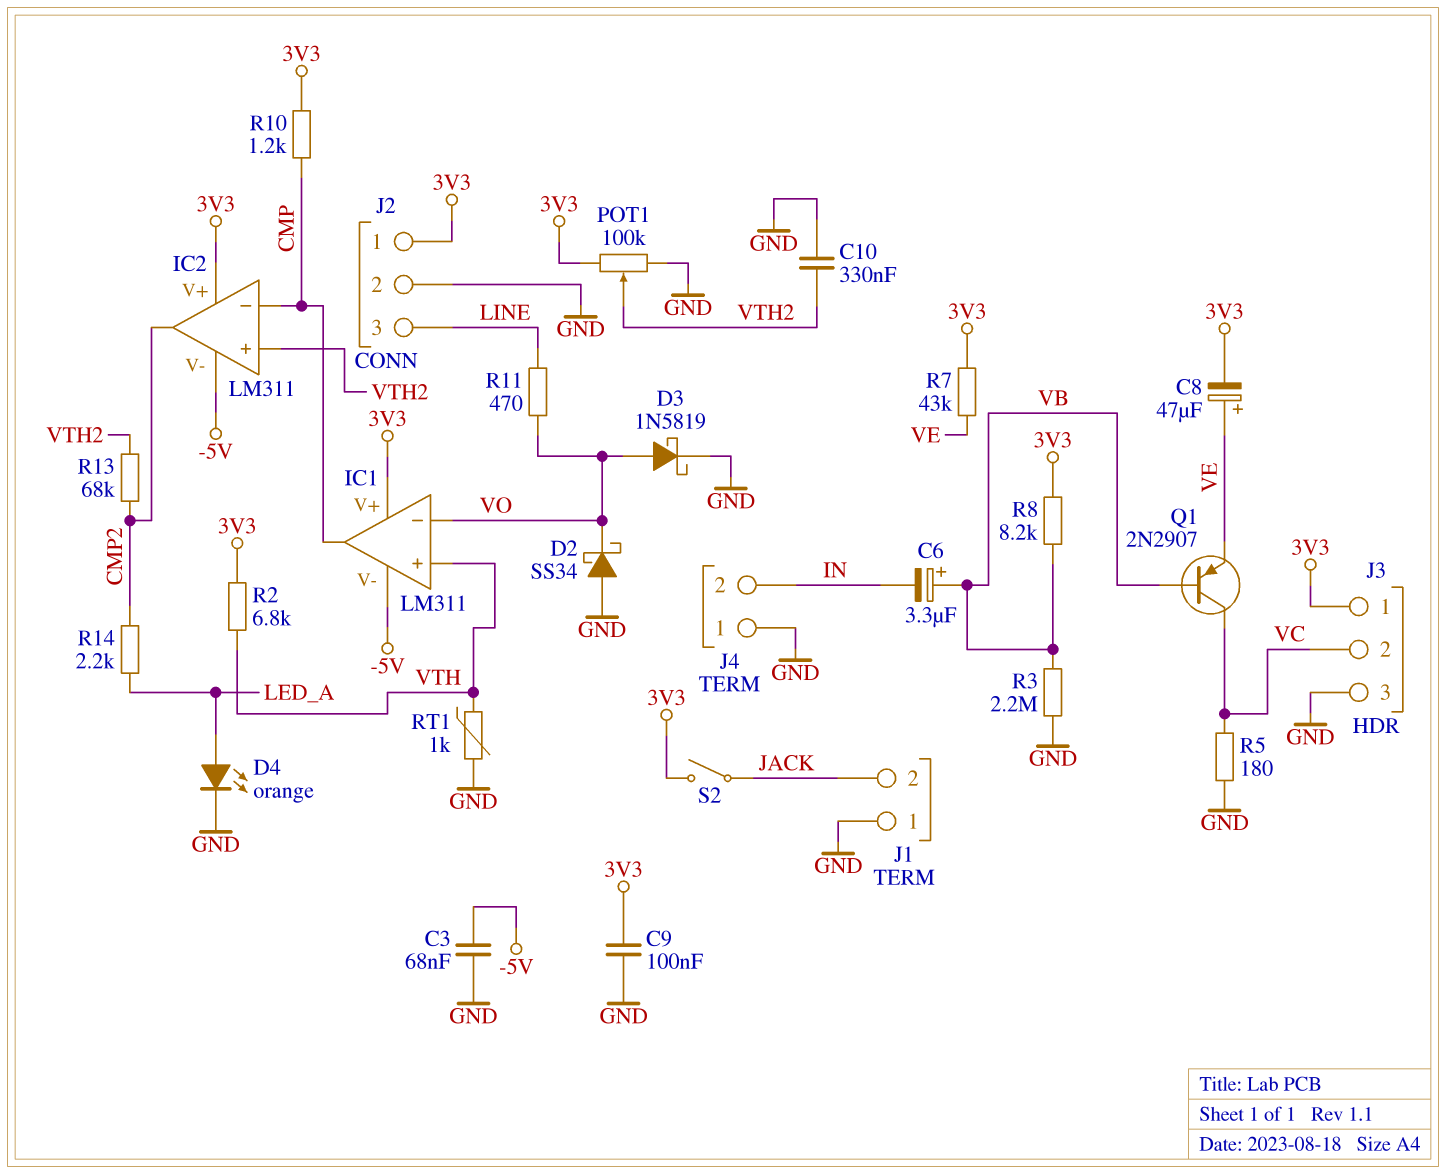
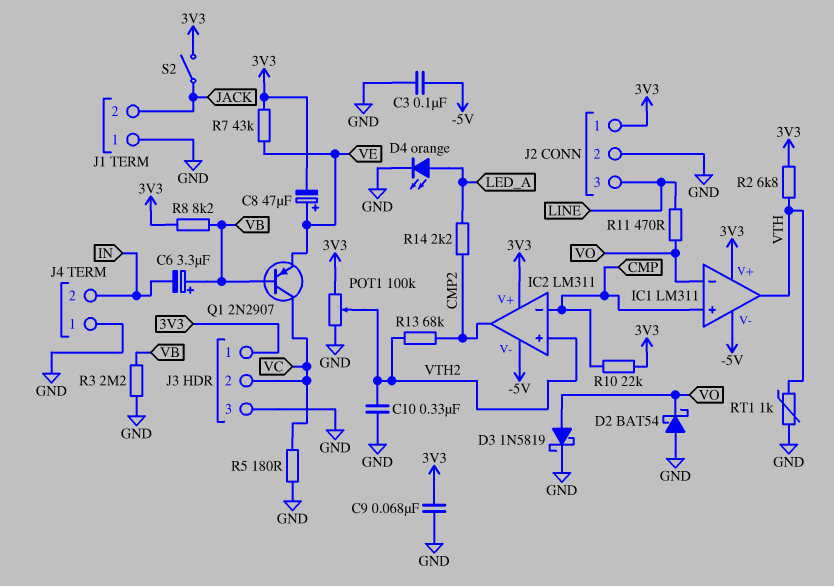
C3: 68nF (-5V, GND) -> 100nF (-5V, GND)
C9: 100nF (3V3, GND) -> 68nF (3V3, GND)
D2: schottky SS34 (A GND, K VO) -> schottky BAT54 (A GND, K VO)
IC1 pin in+: VTH -> CMP
IC1 pin out: CMP -> VTH
R10: 1.2k (3V3, CMP) -> 22k (3V3, CMP)

